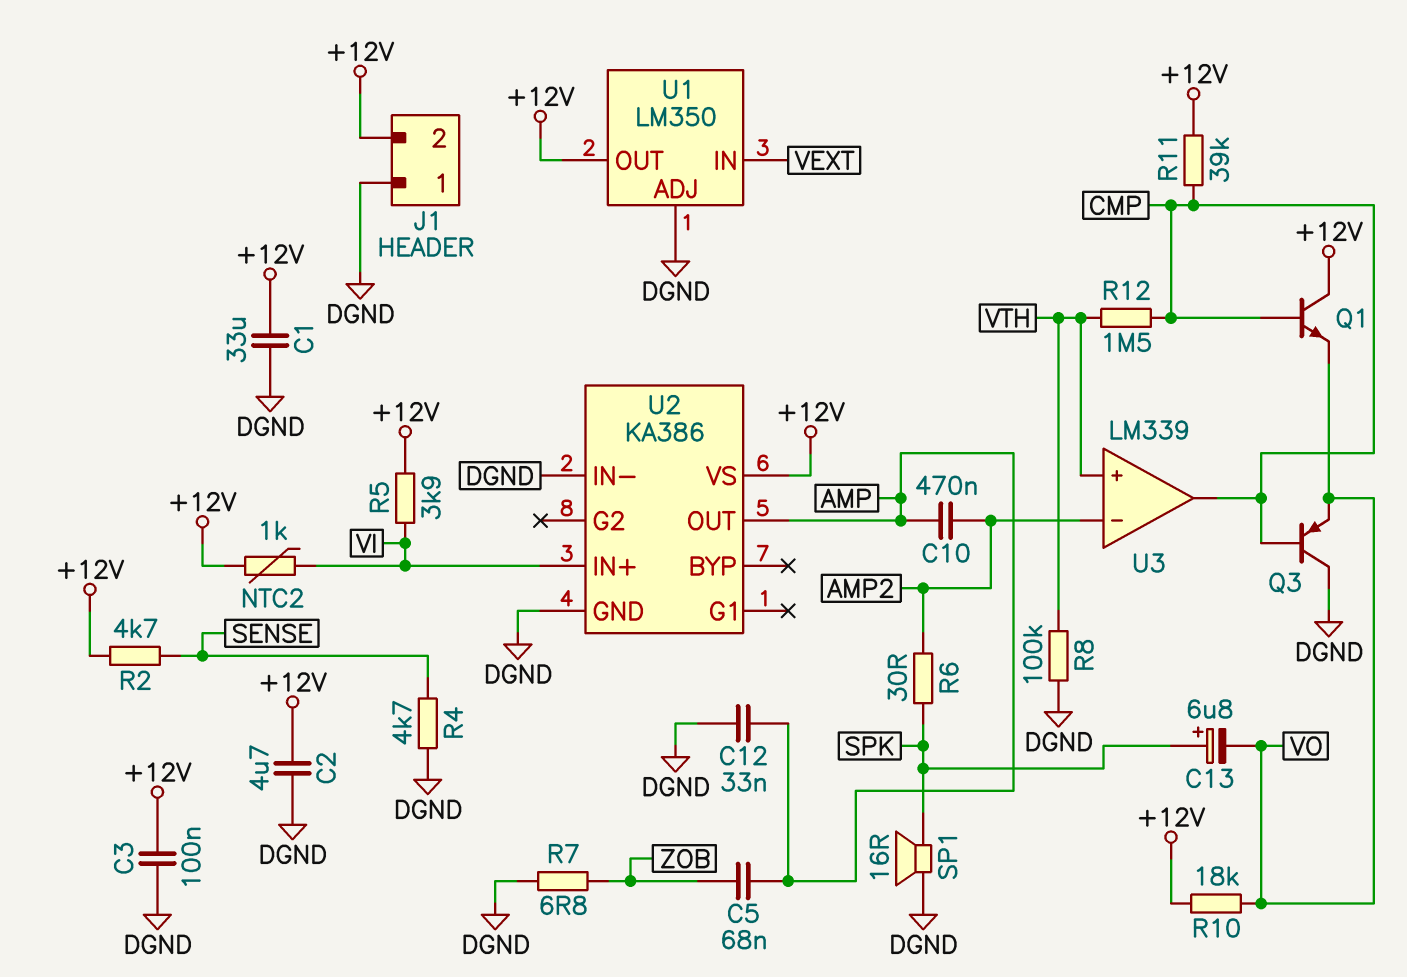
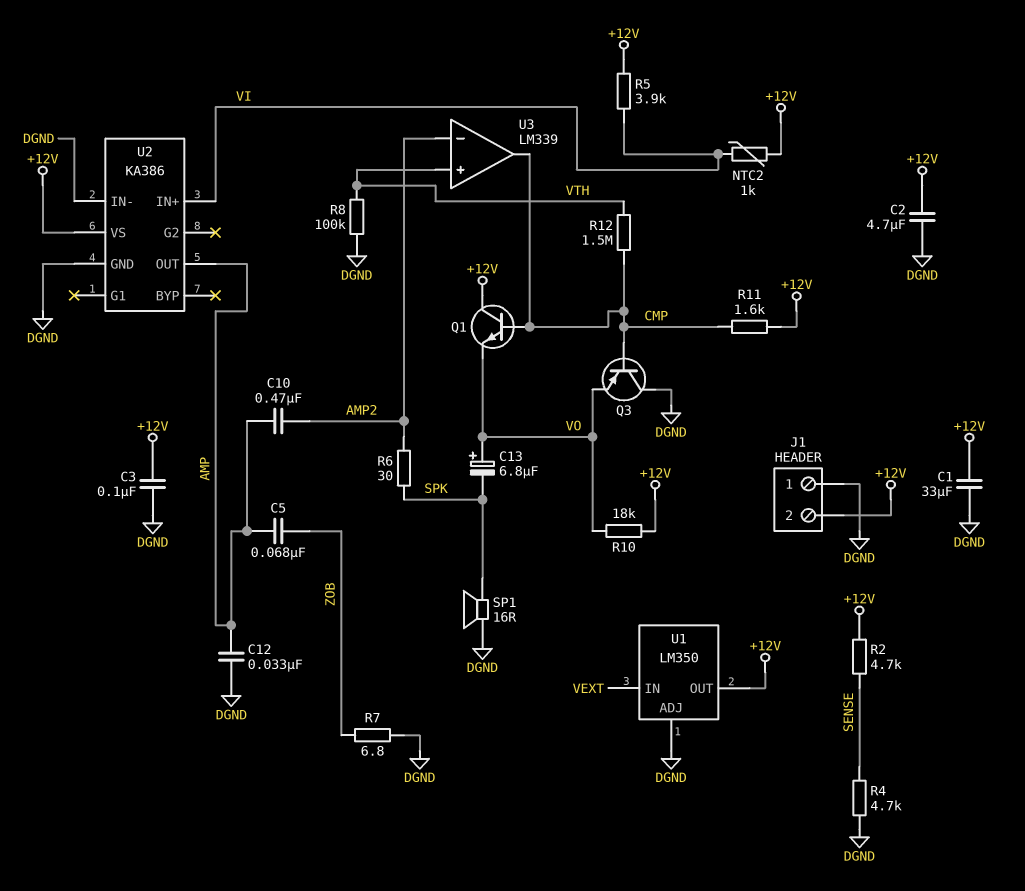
C13: 6.8uF (plus SPK, minus VO) -> 6.8uF (plus VO, minus SPK)
R11: 39k (+12V, CMP) -> 1.6k (+12V, CMP)

